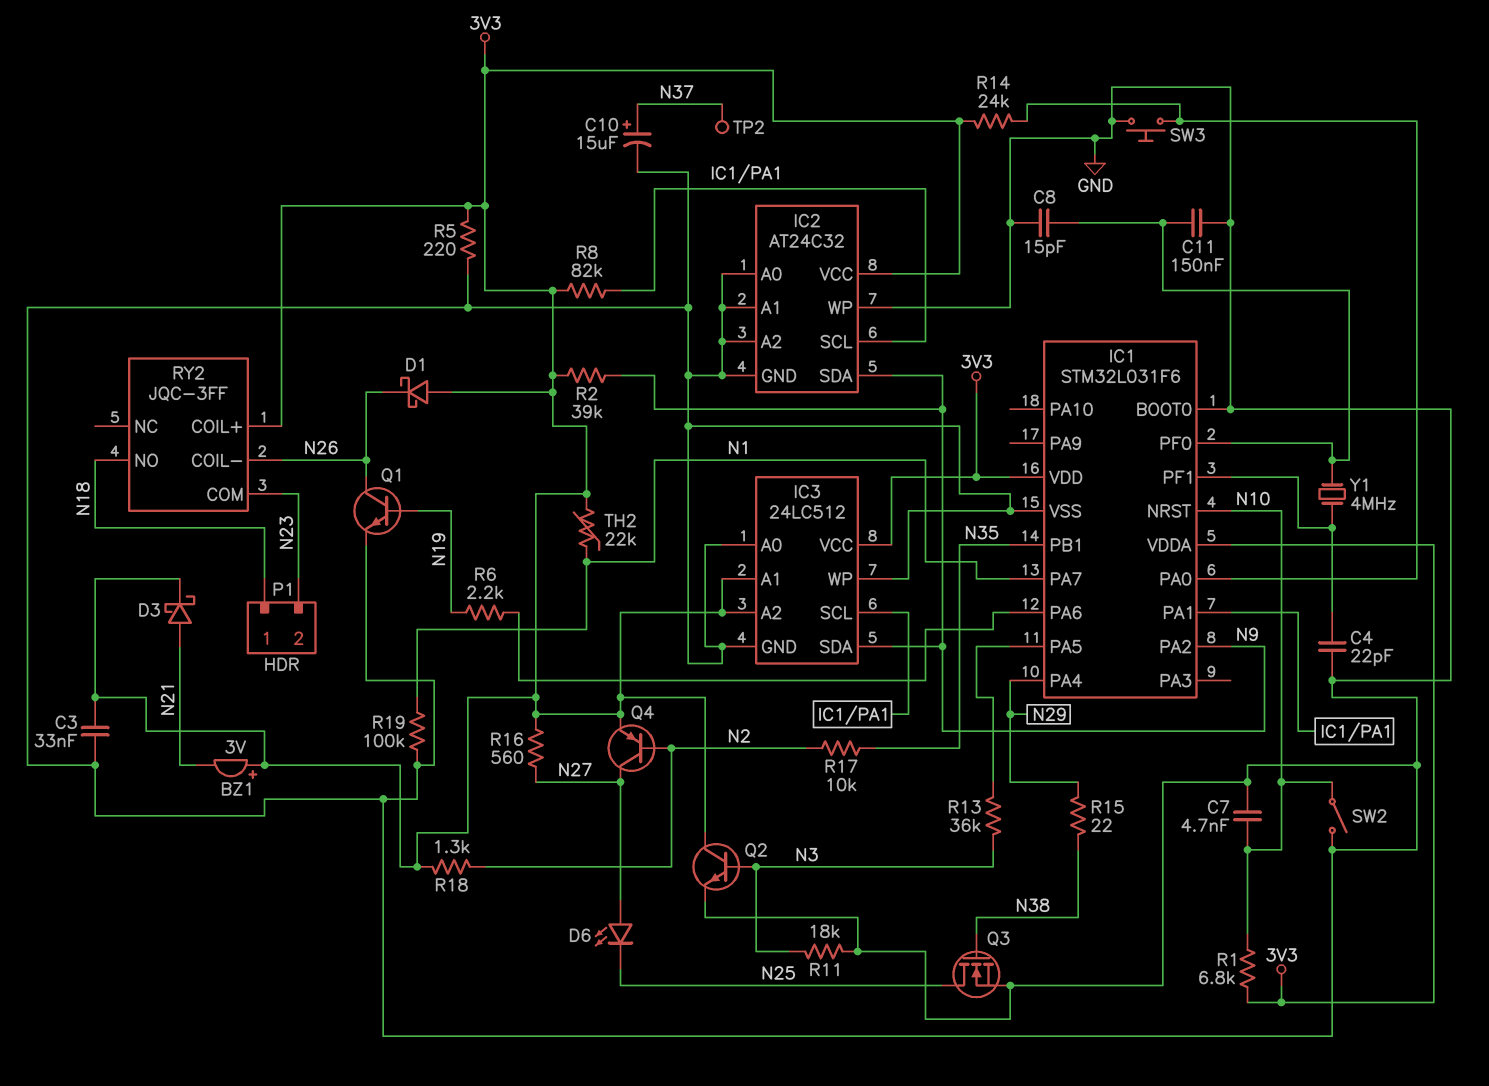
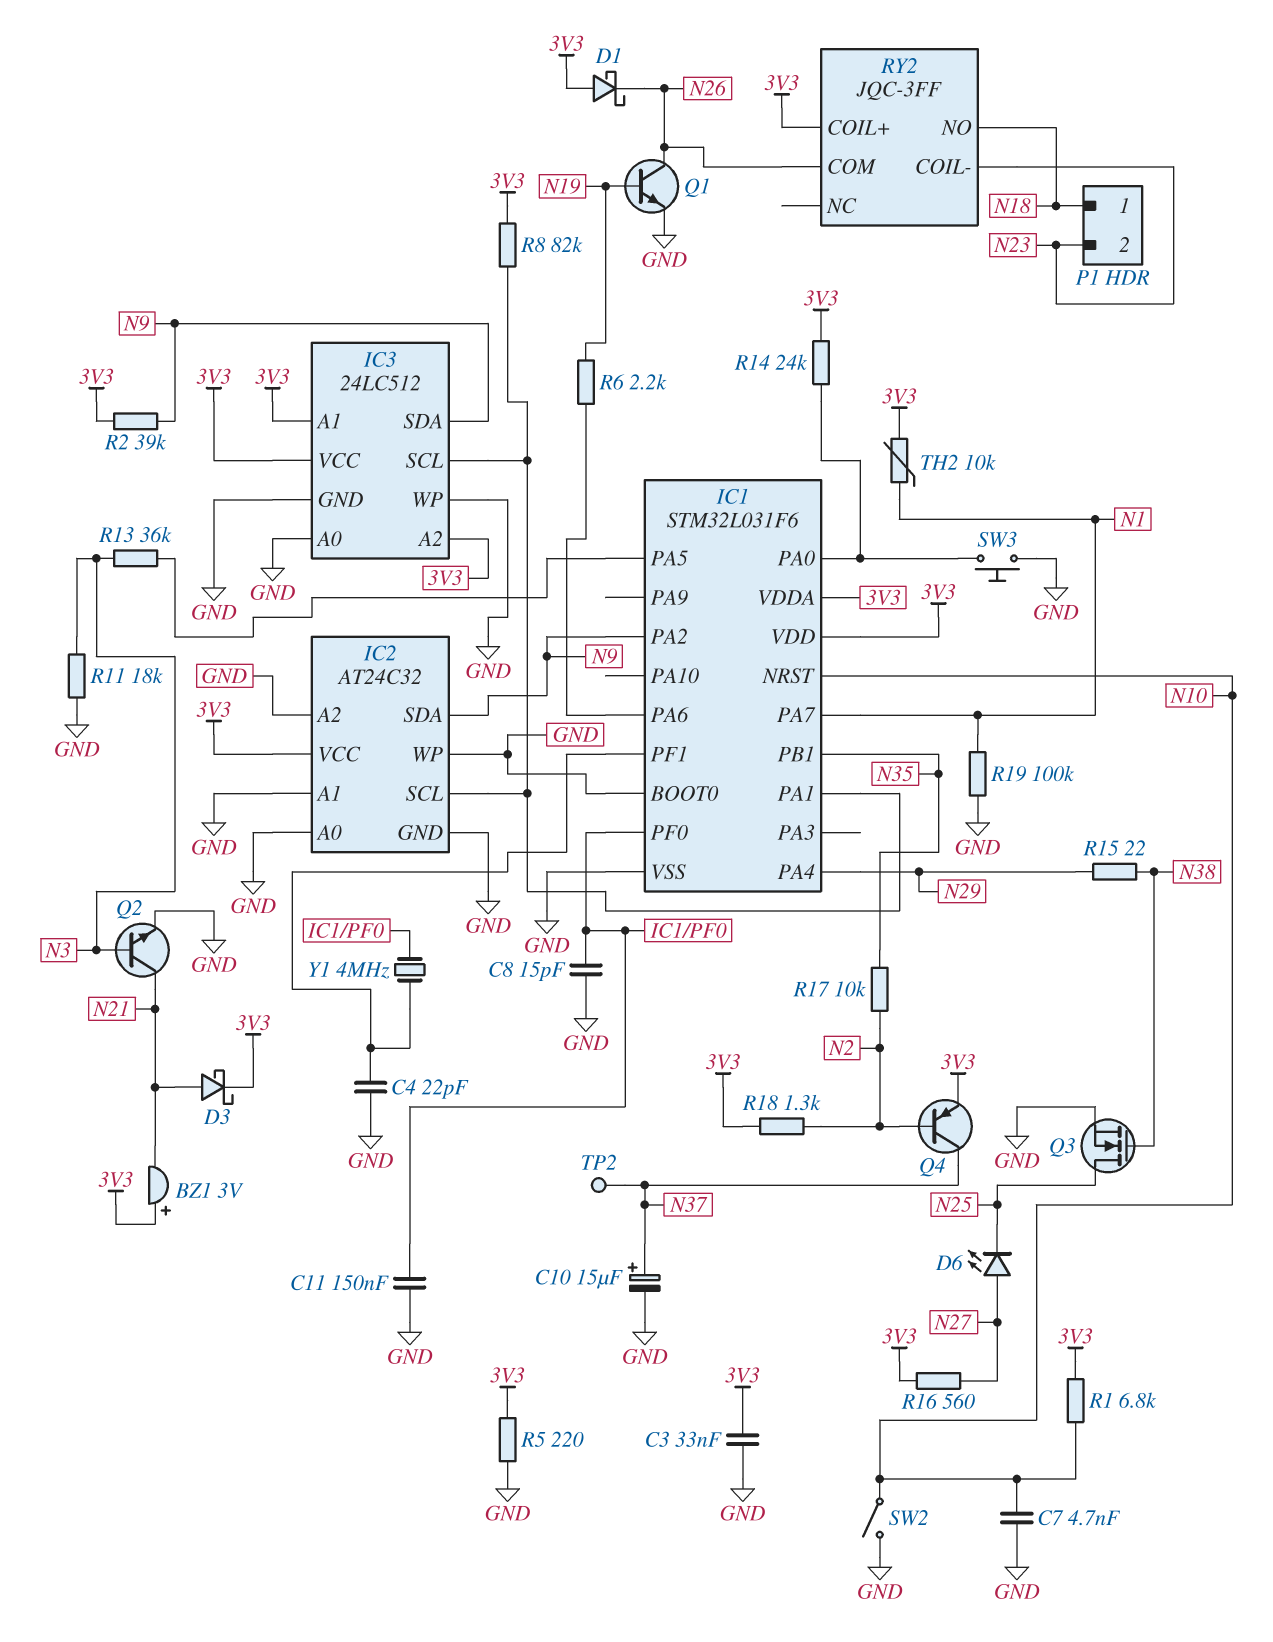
Q2: NPN (B N3, C 3V3, E GND) -> NPN (B N3, C N21, E GND)
Q4: PNP (B N2, C N27, E 3V3) -> PNP (B N2, C N37, E 3V3)
RY2 pin COIL-: N26 -> N23
RY2 pin COM: N23 -> N26
TH2: 22k (3V3, N1) -> 10k (3V3, N1)

